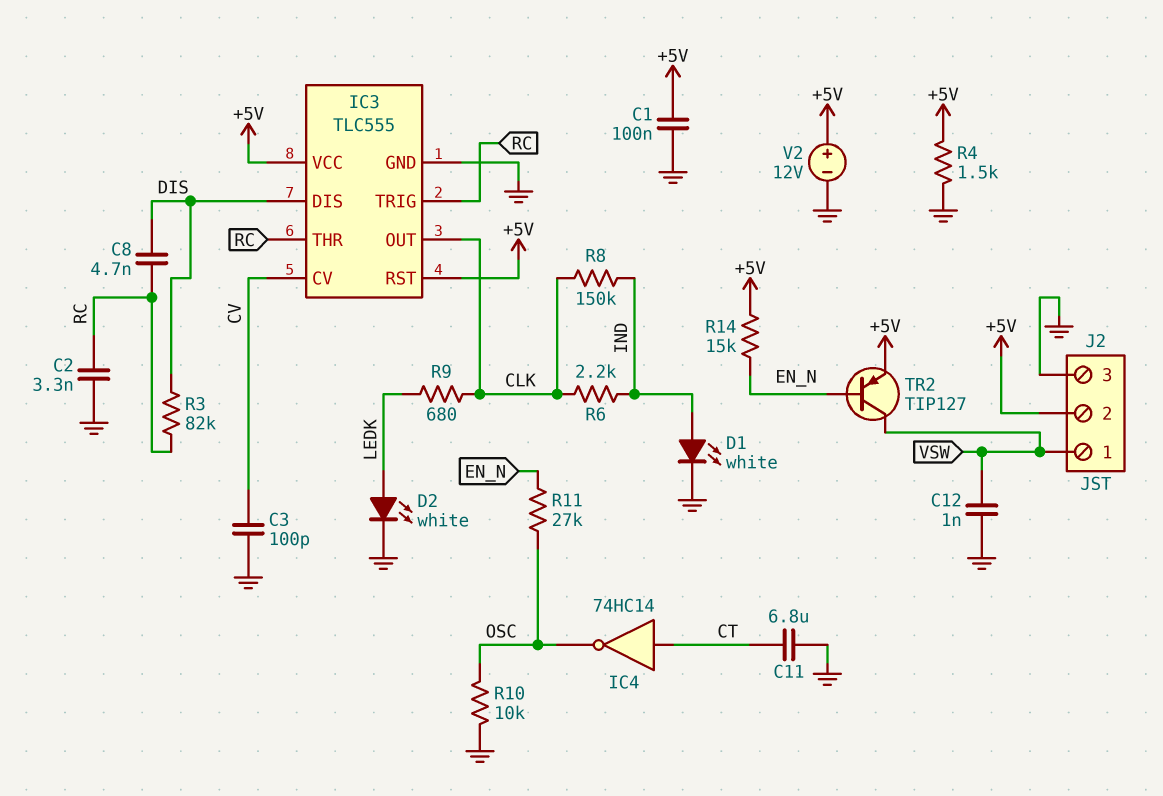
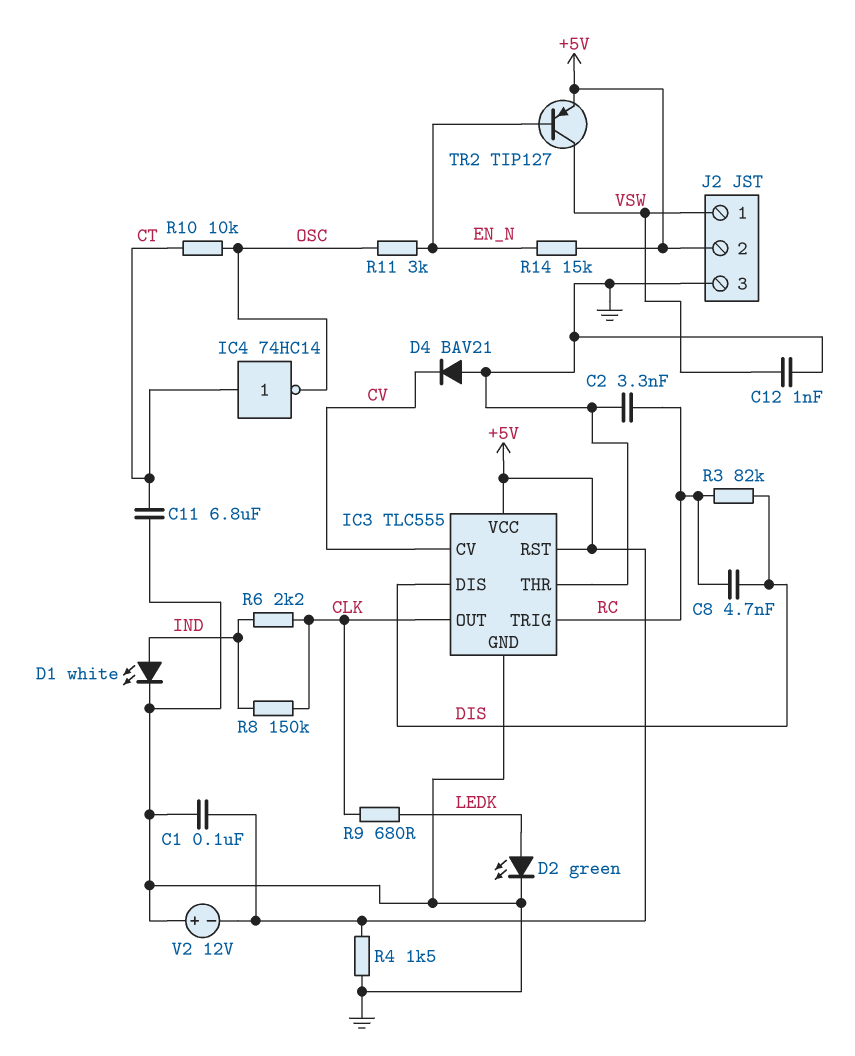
C3: 100pF (CV, GND) -> none
D2: LED white (A LEDK, K GND) -> LED green (A LEDK, K GND)
D4: none -> diode BAV21 (A GND, K CV)
IC3 pin THR: RC -> GND
R10: 10k (GND, OSC) -> 10k (CT, OSC)
R11: 27k (EN_N, OSC) -> 3k (EN_N, OSC)
V2: 12V (plus +5V, minus GND) -> 12V (plus GND, minus +5V)

